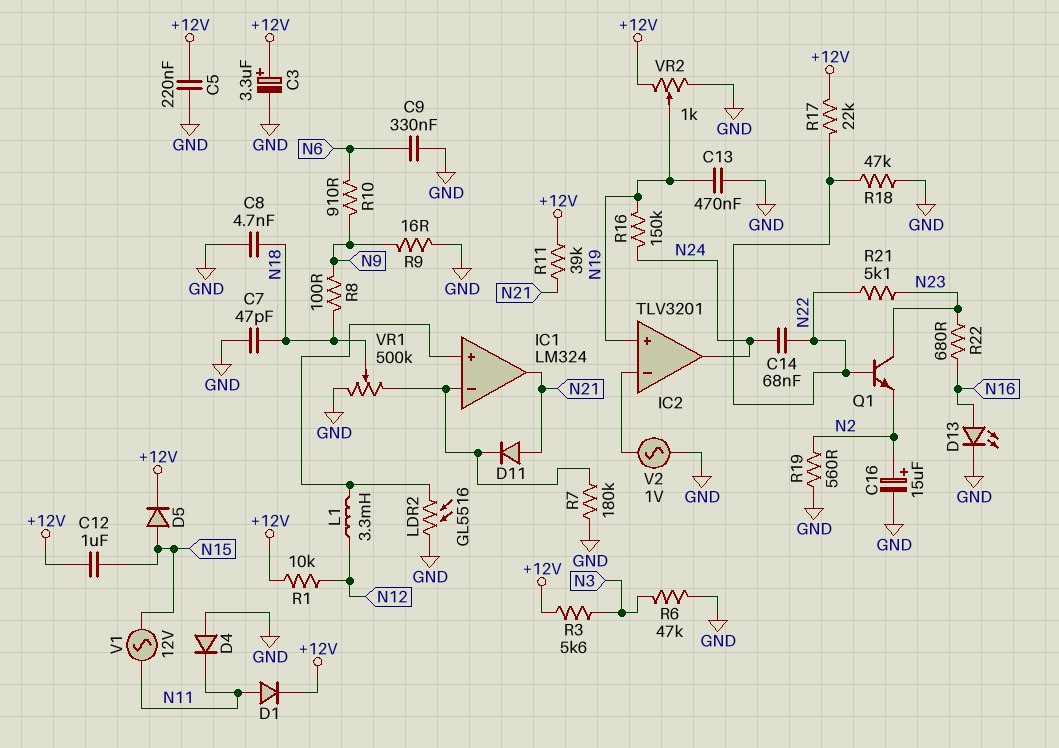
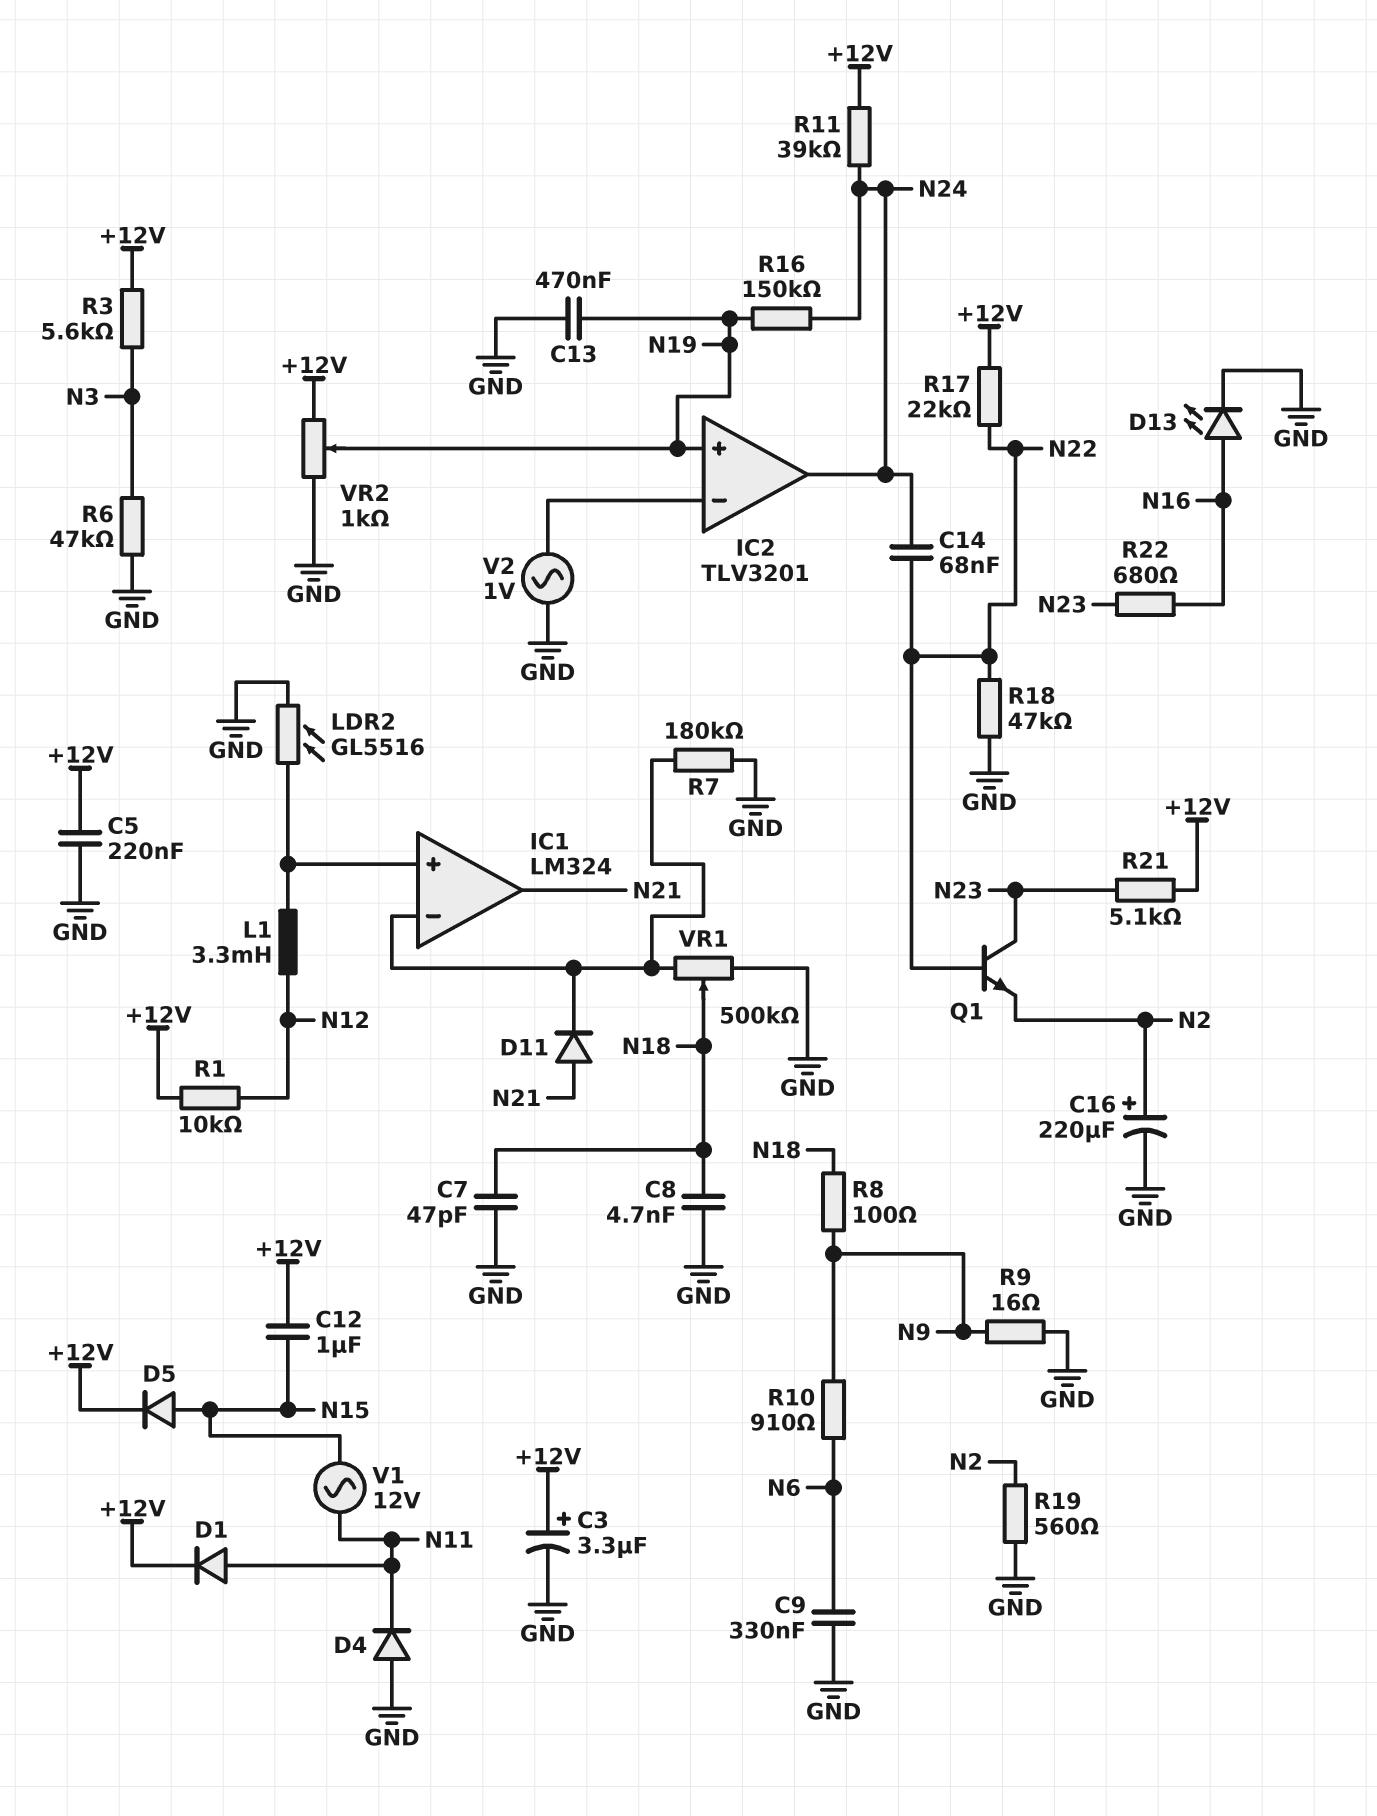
C16: 15uF (plus N2, minus GND) -> 220uF (plus N2, minus GND)
R11: 39k (+12V, N21) -> 39k (+12V, N24)
R21: 5.1k (N22, N23) -> 5.1k (+12V, N23)

